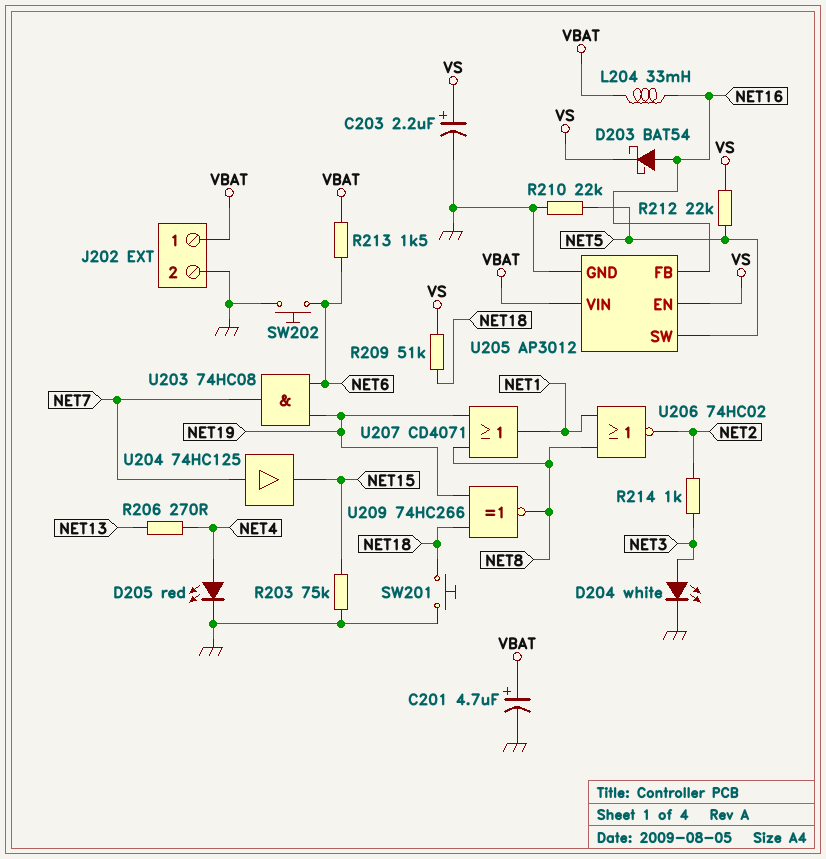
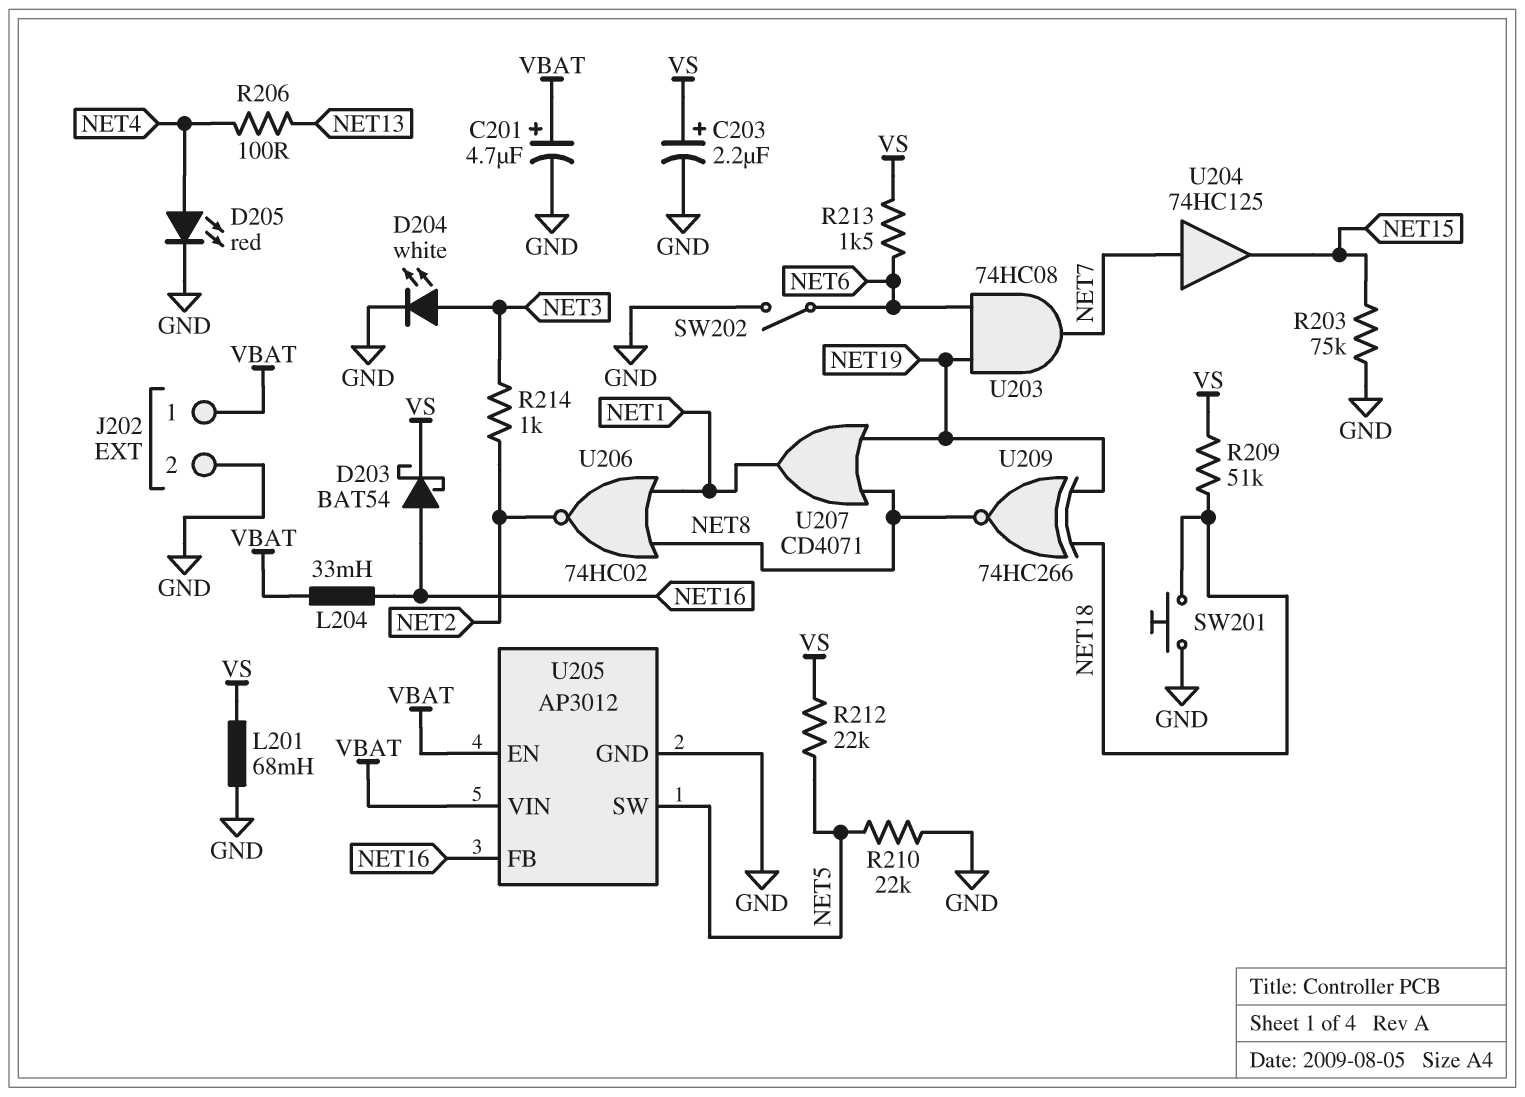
L201: none -> 68mH (GND, VS)
R206: 270 (NET4, NET13) -> 100 (NET4, NET13)
R213: 1.5k (NET6, VBAT) -> 1.5k (NET6, VS)
SW202: button (GND, NET6) -> switch (GND, NET6)
U205 pin EN: VS -> VBAT

